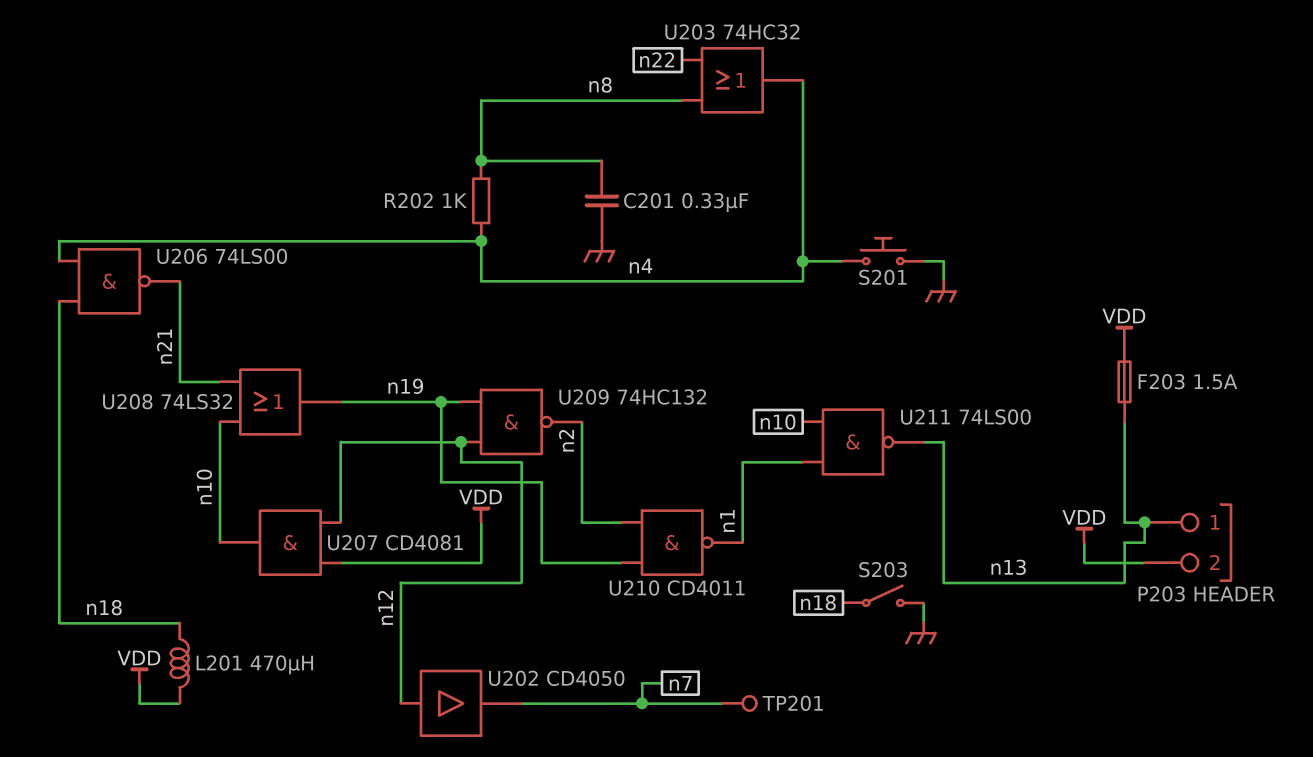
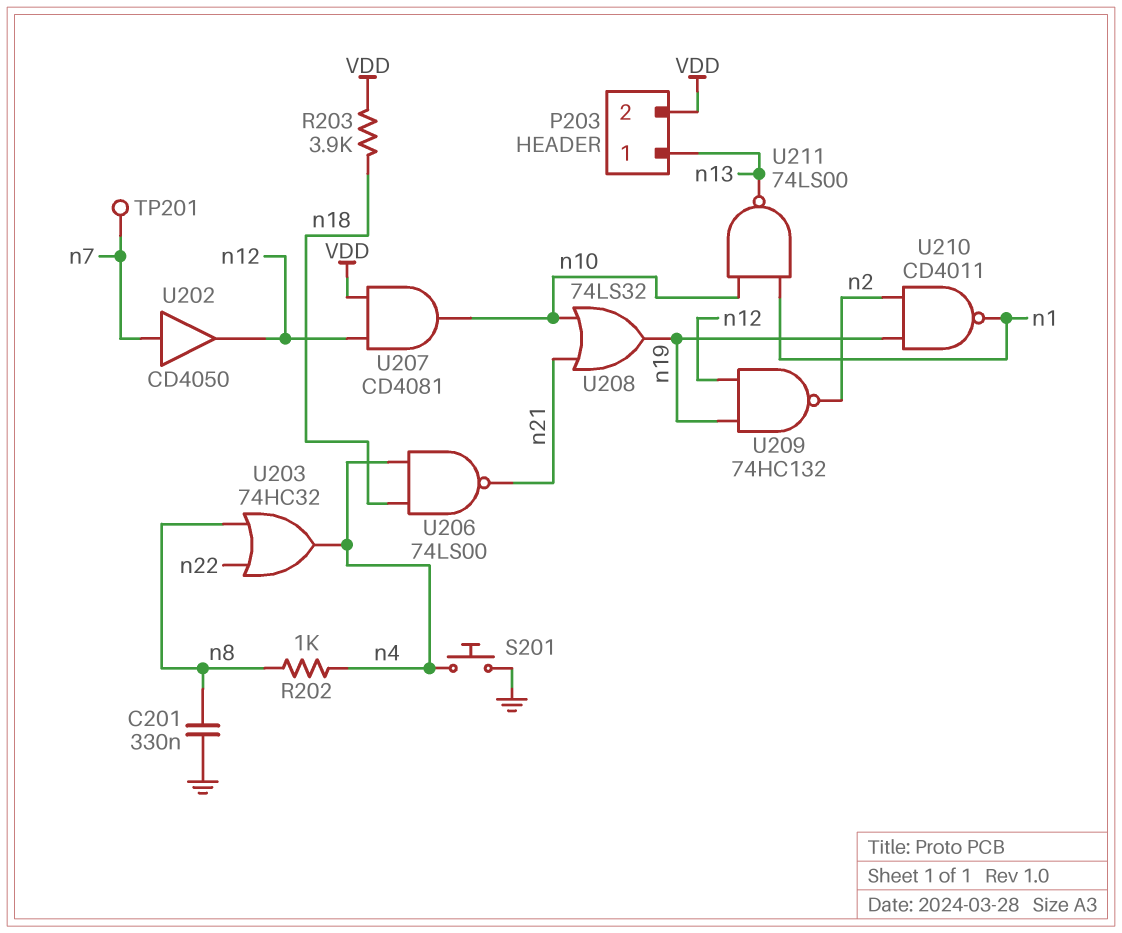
F203: 1.5A (VDD, n13) -> none
L201: 470uH (VDD, n18) -> none
R203: none -> 3.9k (VDD, n18)
S203: switch (GND, n18) -> none
U202: buffer CD4050 (in n12, out n7) -> buffer CD4050 (in n7, out n12)

